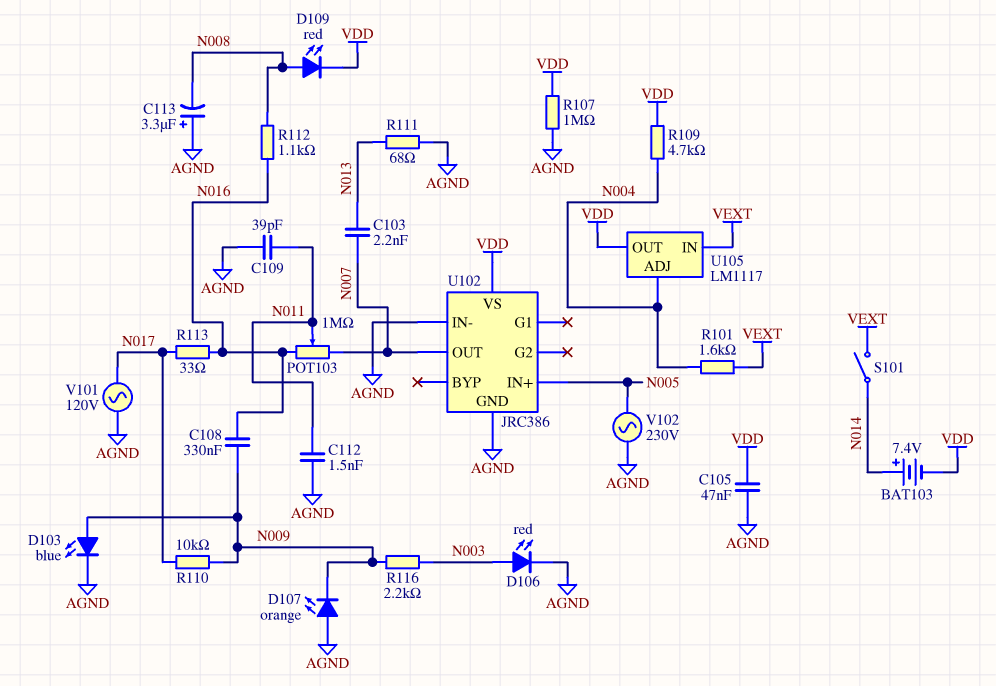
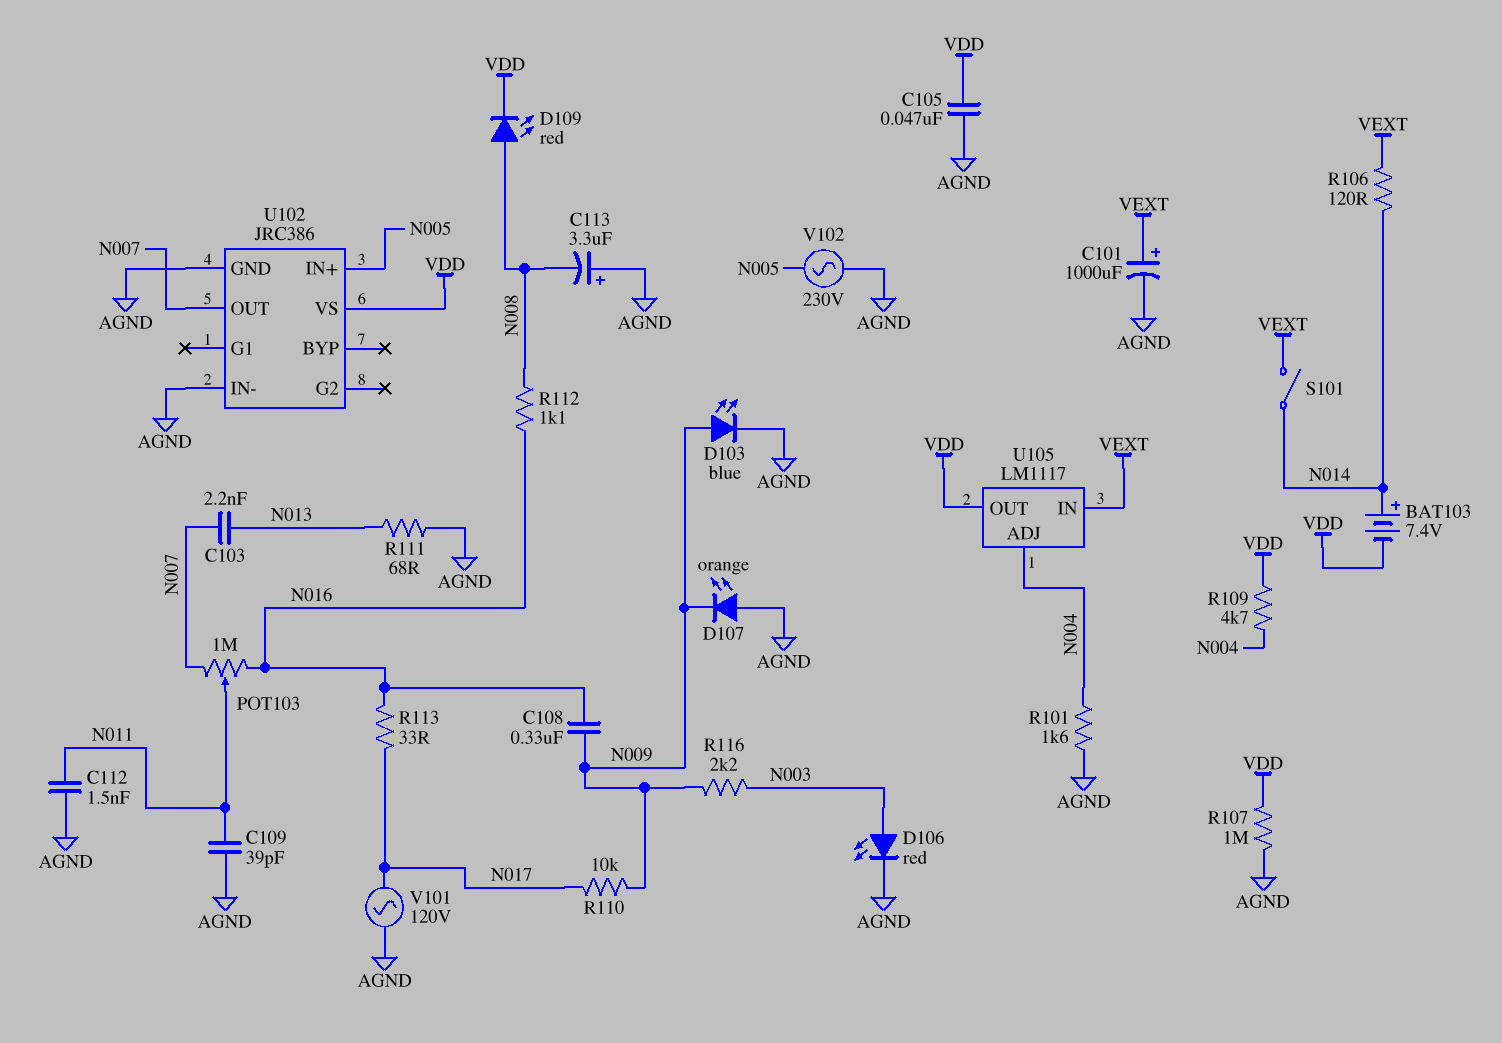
C101: none -> 1000uF (plus VEXT, minus AGND)
R101: 1.6k (N004, VEXT) -> 1.6k (AGND, N004)
R106: none -> 120 (N014, VEXT)

